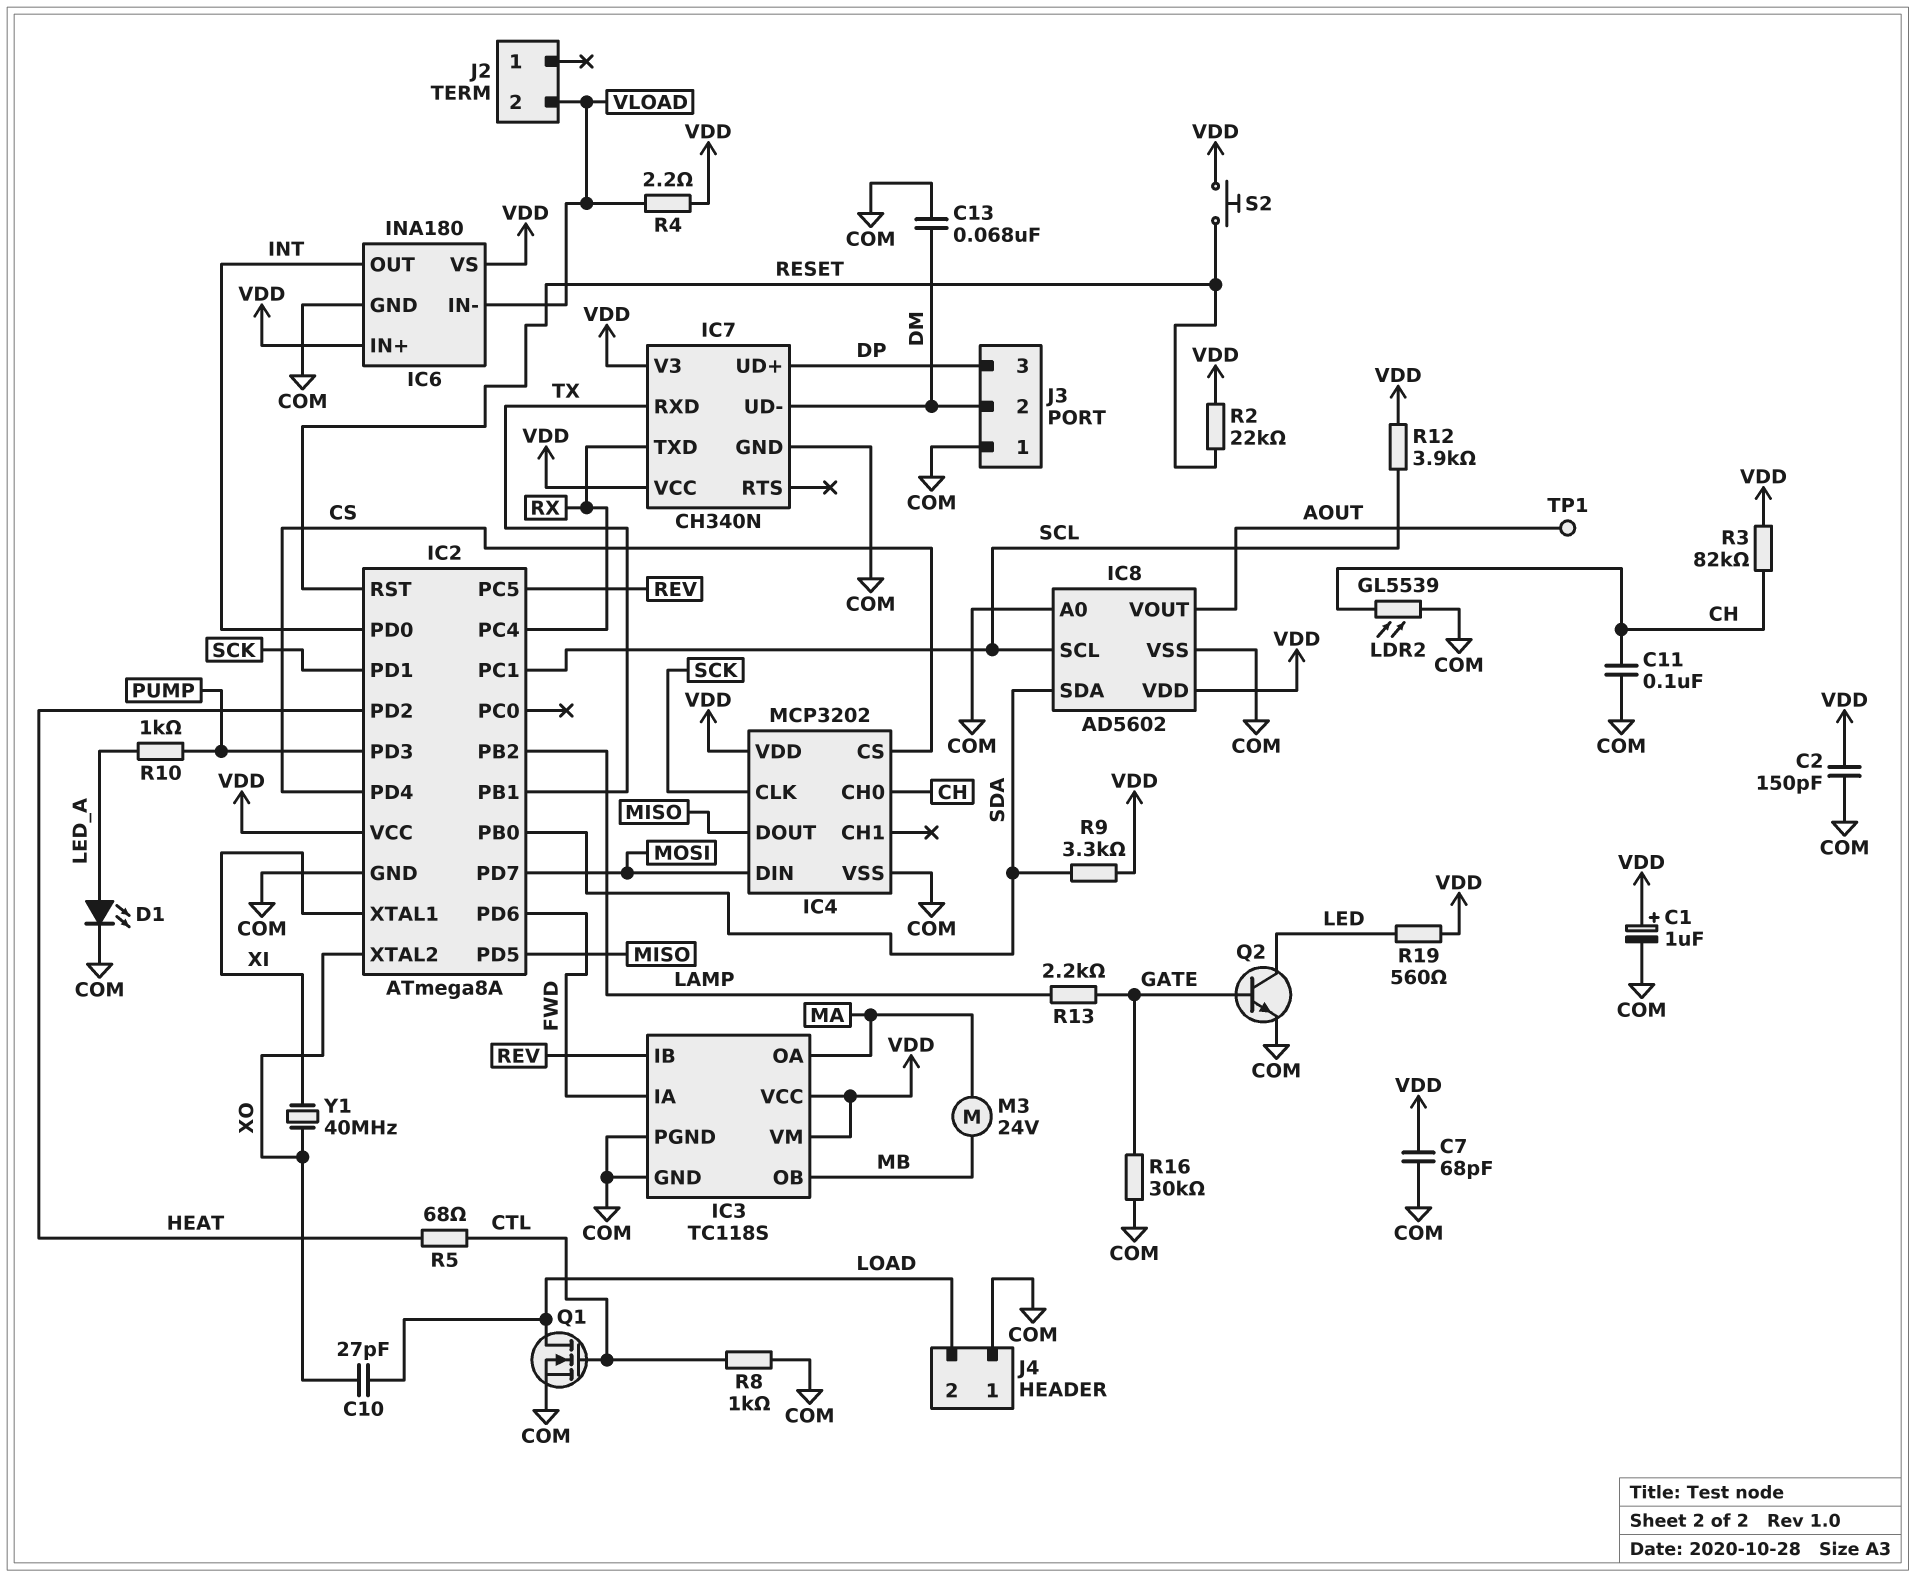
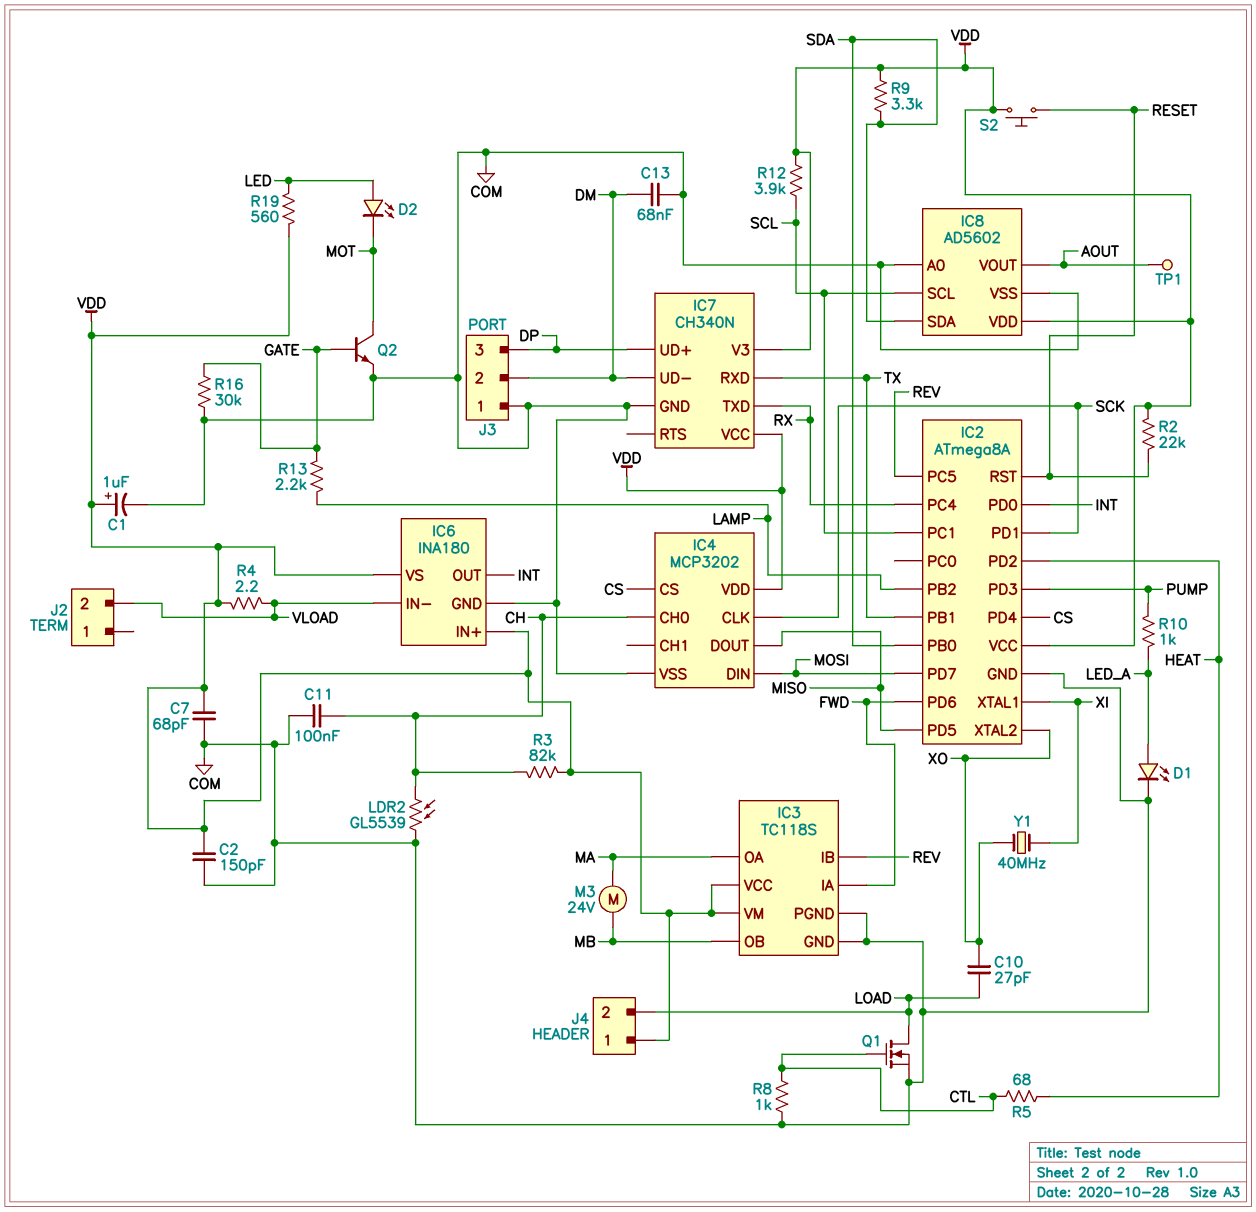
D2: none -> LED (A LED, K MOT)
J4 pin 1: COM -> VDD
Q2: NPN (B GATE, C LED, E COM) -> NPN (B GATE, C MOT, E COM)

